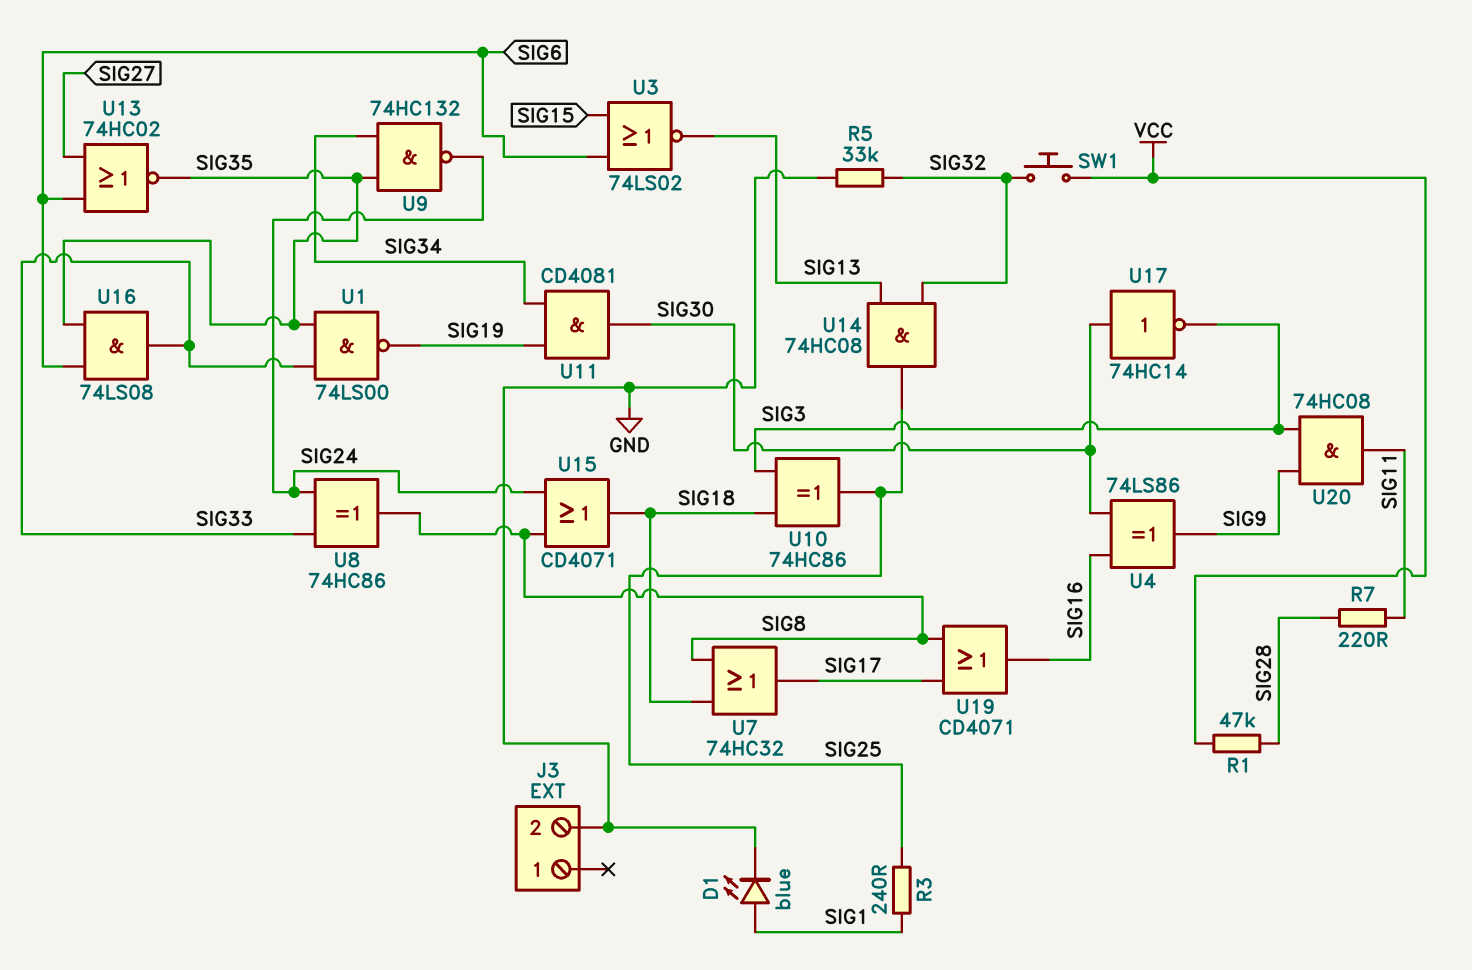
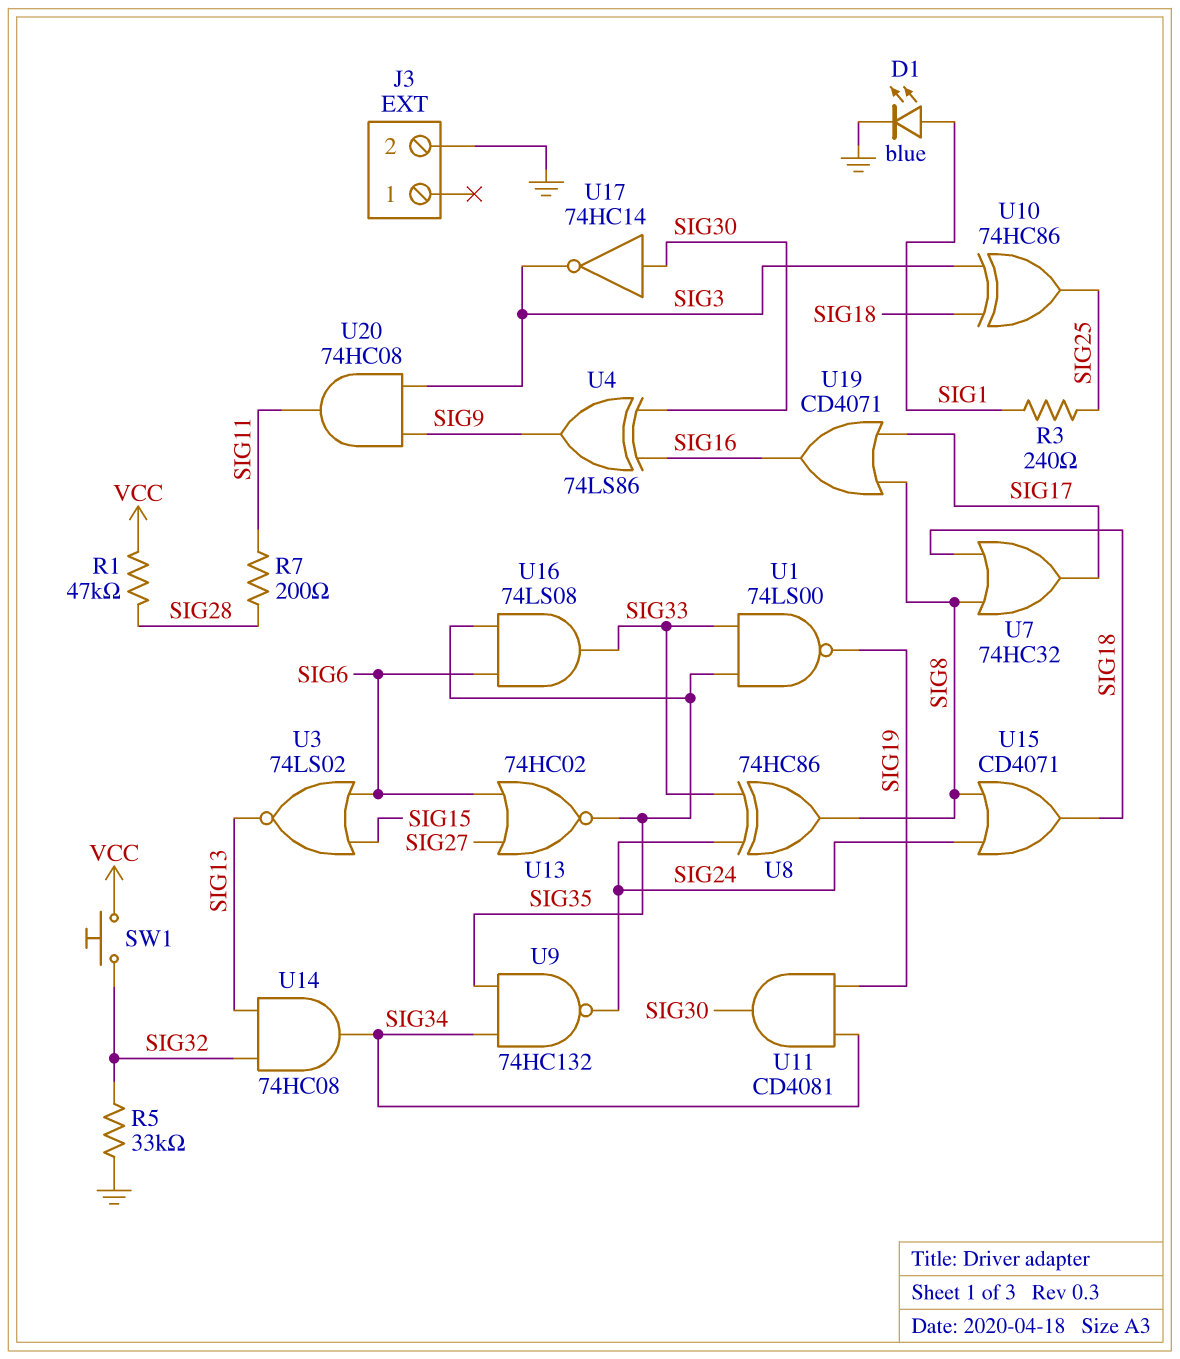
R7: 220 (SIG11, SIG28) -> 200 (SIG11, SIG28)
U14: AND 74HC08 (in SIG13, in SIG32, out SIG25) -> AND 74HC08 (in SIG13, in SIG32, out SIG34)

